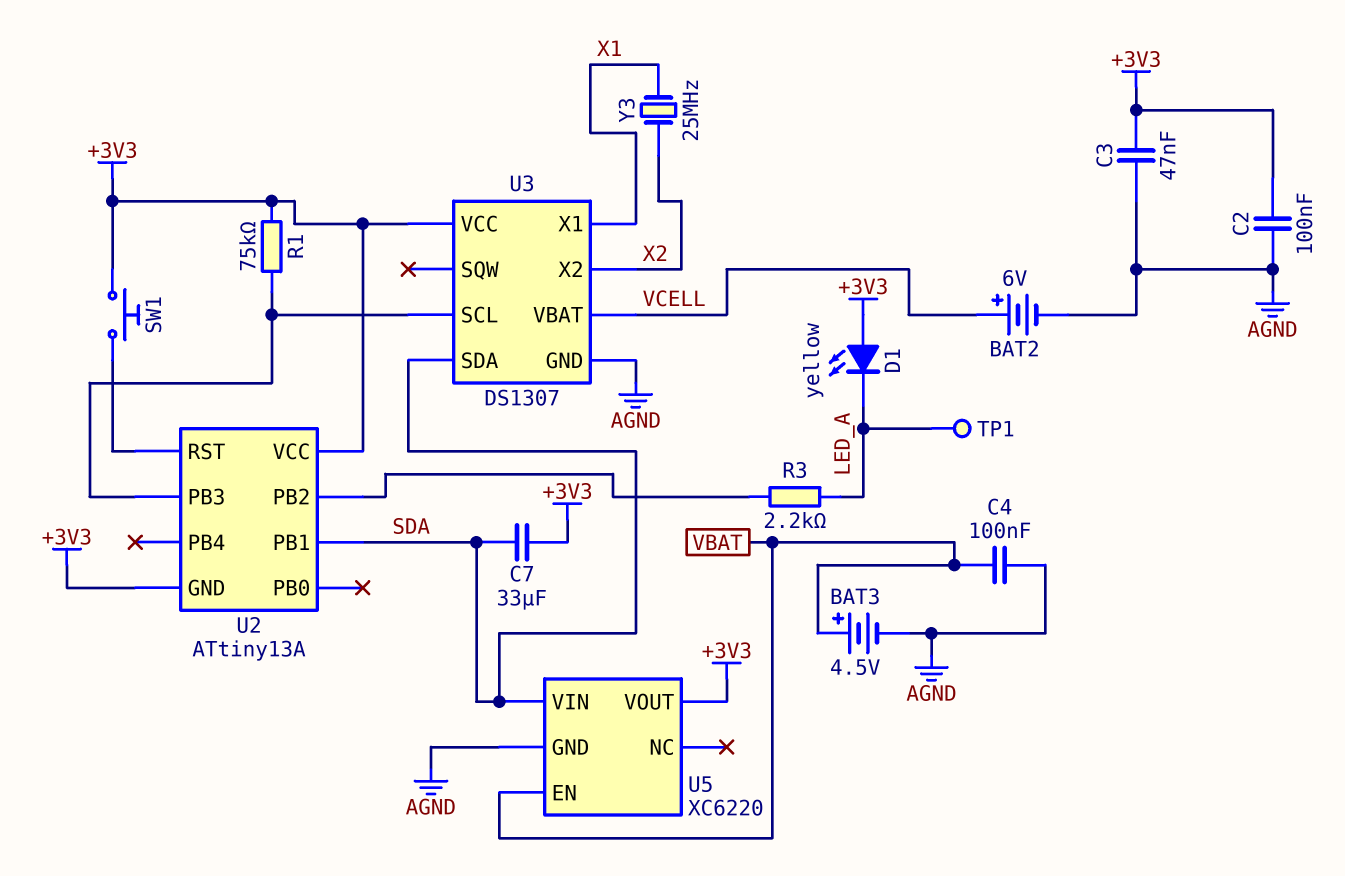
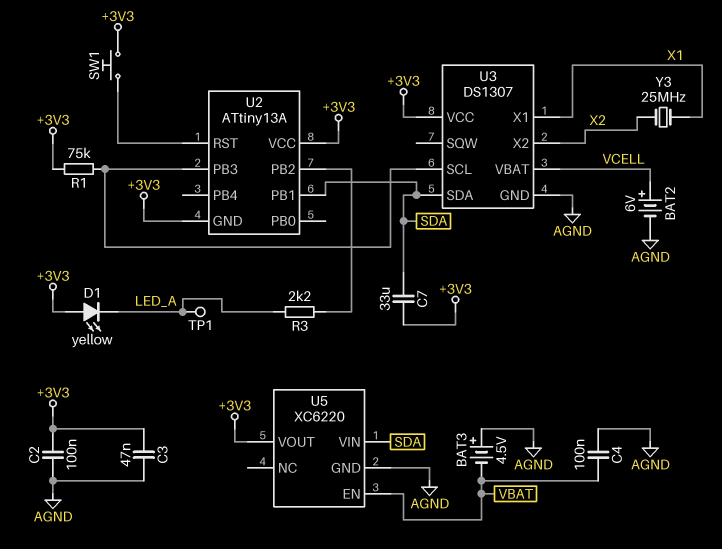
BAT3: 4.5V (plus VBAT, minus AGND) -> 4.5V (plus AGND, minus VBAT)

